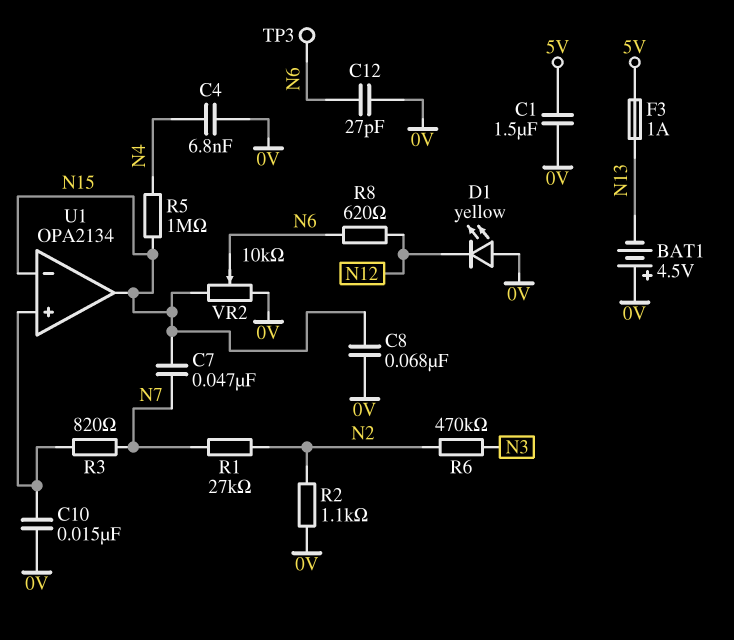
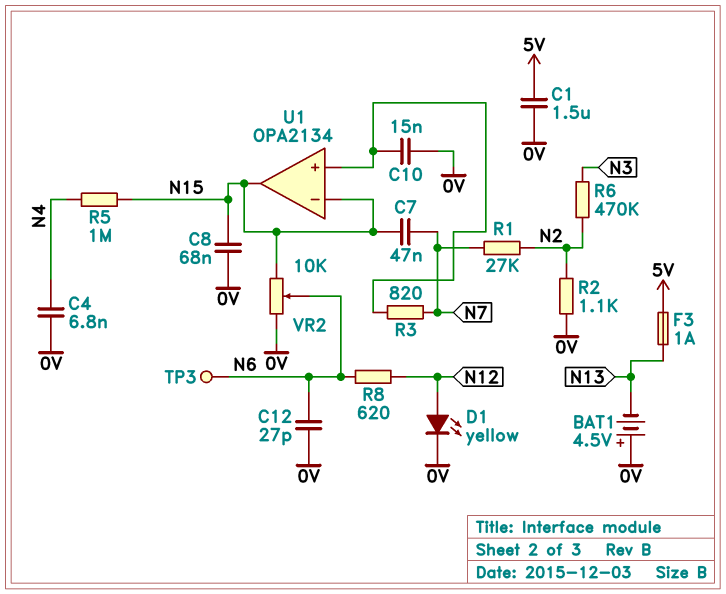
D1: LED yellow (A 0V, K N12) -> LED yellow (A N12, K 0V)

